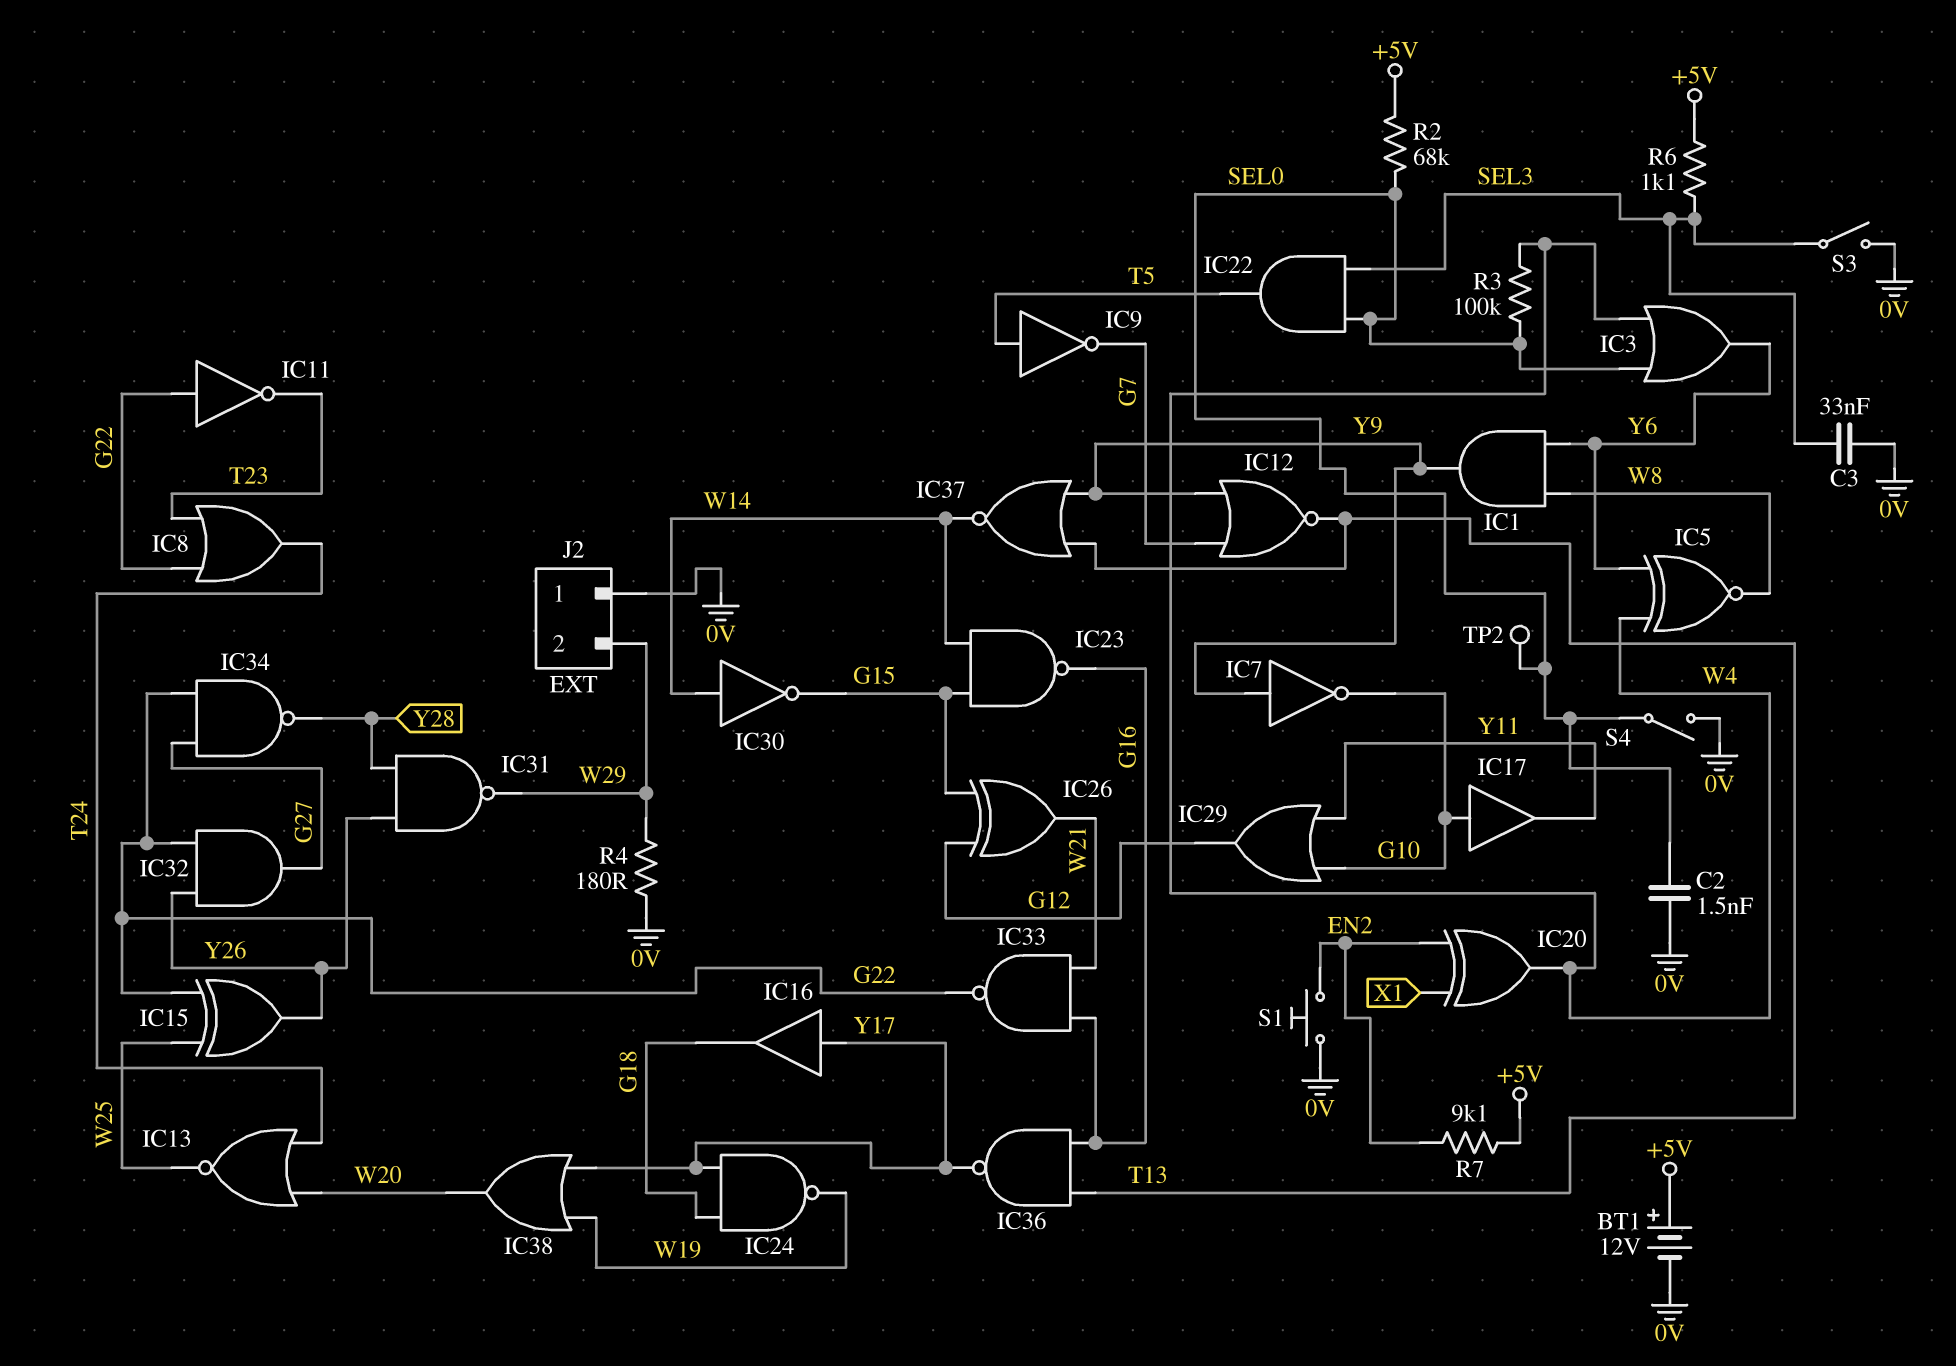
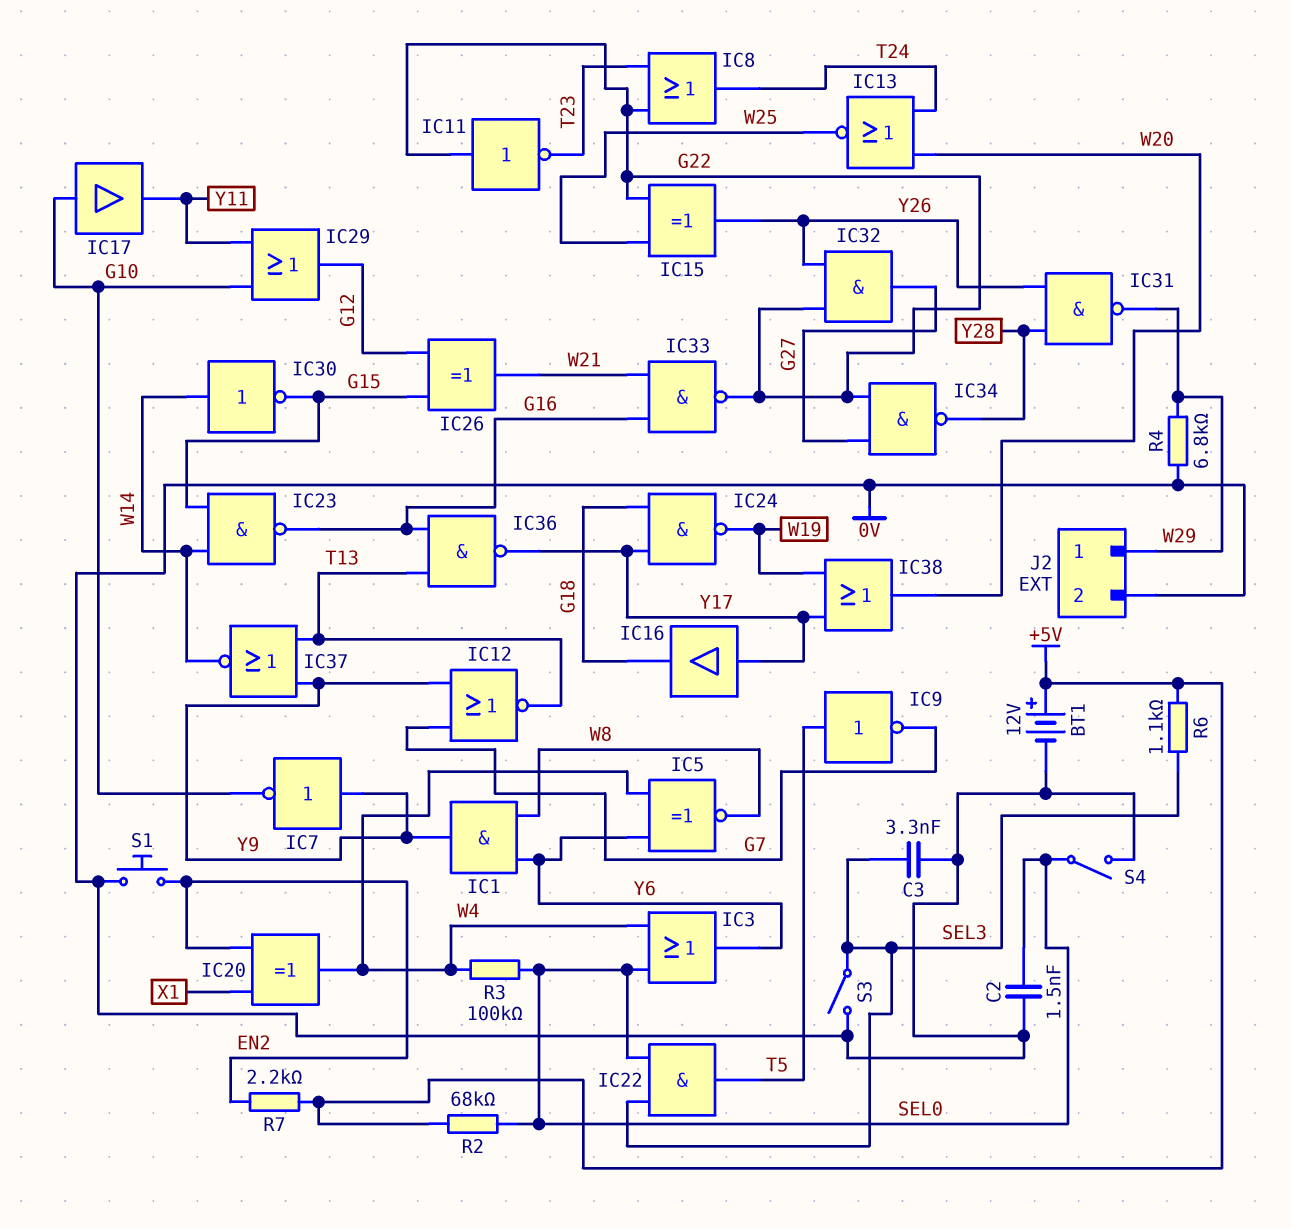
C3: 33nF (0V, SEL3) -> 3.3nF (0V, SEL3)
J2 pin 1: 0V -> W29
J2 pin 2: W29 -> 0V
R4: 180 (0V, W29) -> 6.8k (0V, W29)
R7: 9.1k (+5V, EN2) -> 2.2k (+5V, EN2)
TP2: test point (SEL0) -> none

